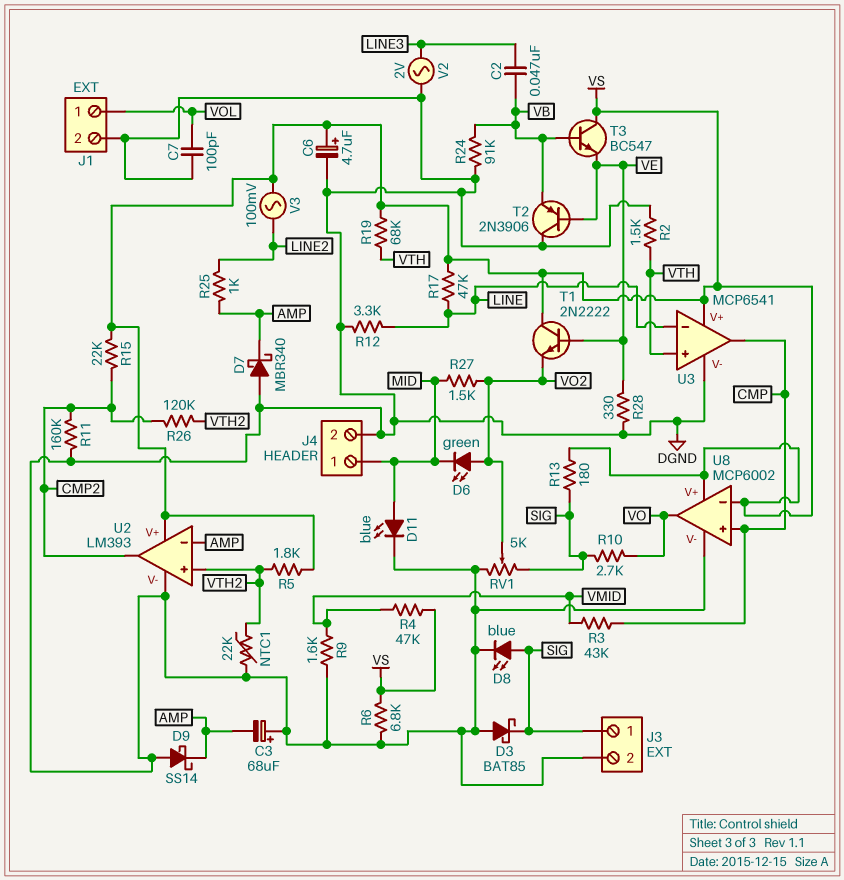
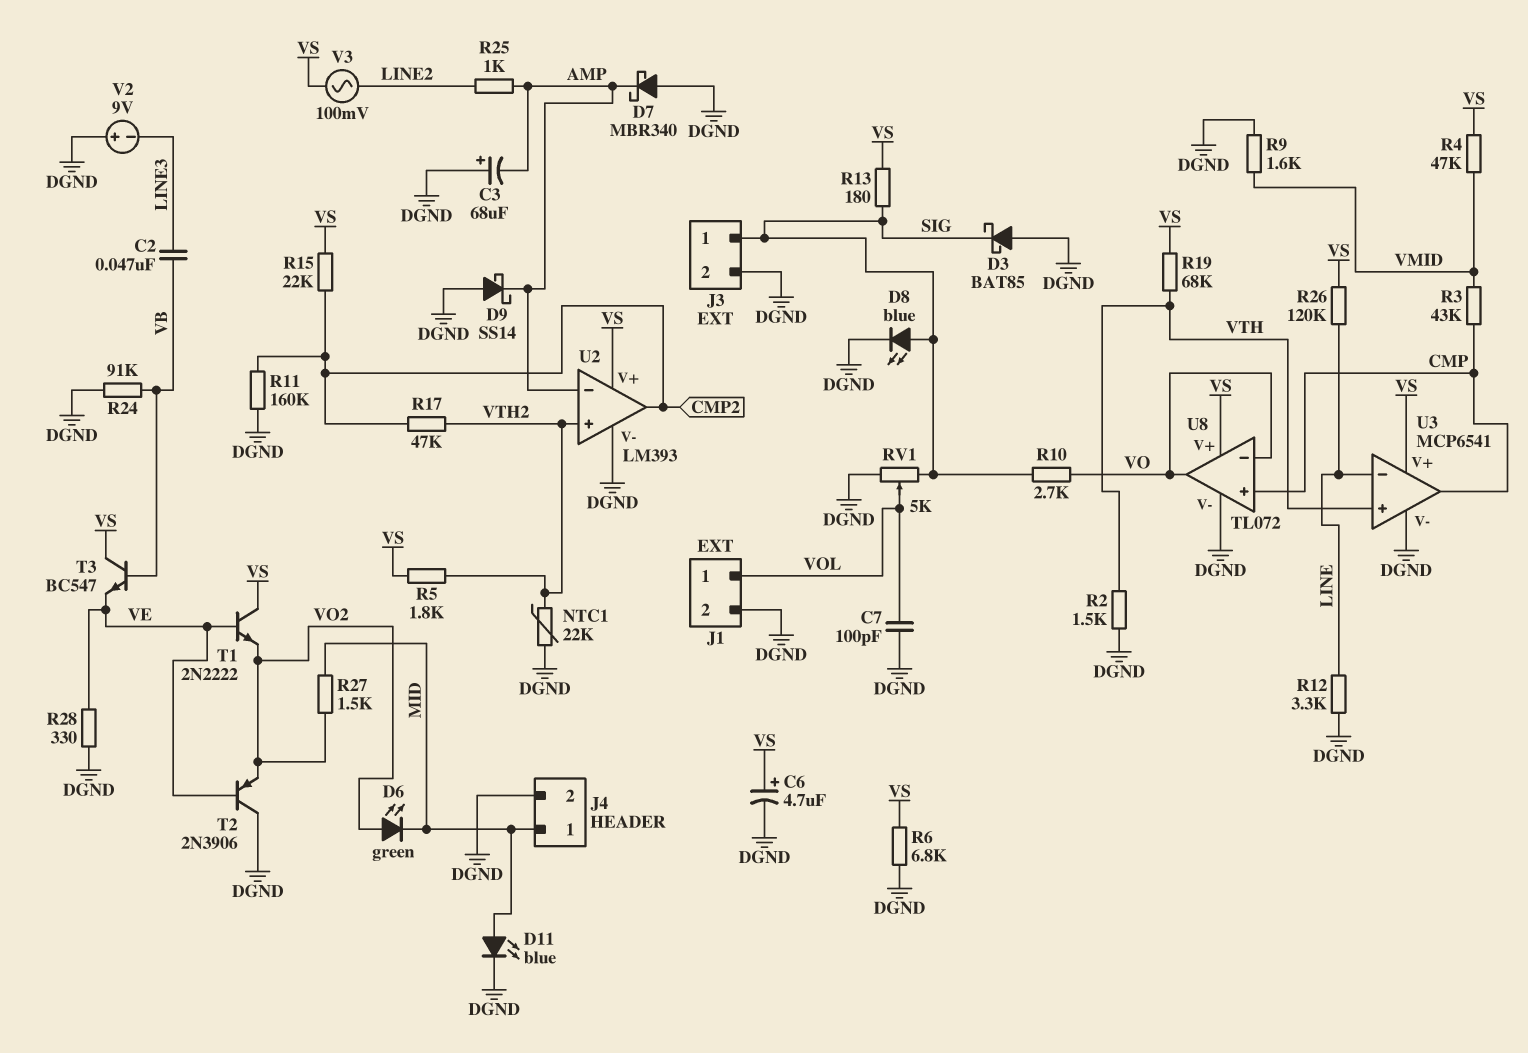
R17: 47k (LINE, VS) -> 47k (CMP2, VTH2)
R26: 120k (CMP2, VTH2) -> 120k (LINE, VS)
RV1: 5k (DGND, SIG, wiper VO2) -> 5k (DGND, SIG, wiper VOL)
T2: PNP 2N3906 (B VE, C DGND, E VB) -> PNP 2N3906 (B VE, C DGND, E VO2)
U8: MCP6002 -> TL072
U8 pin in-: VS -> VO
V2: AC 2V (DGND, LINE3) -> 9V (plus DGND, minus LINE3)

